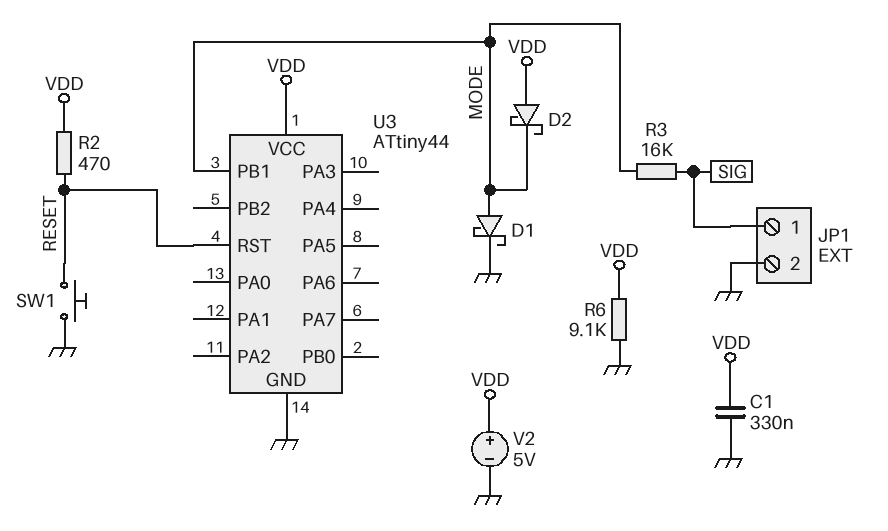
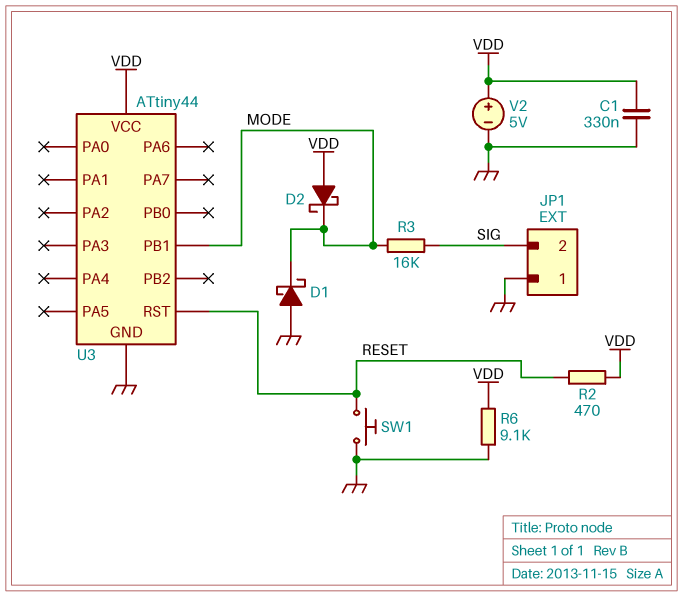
D1: schottky (A MODE, K GND) -> schottky (A GND, K MODE)
JP1 pin 1: SIG -> GND
JP1 pin 2: GND -> SIG

